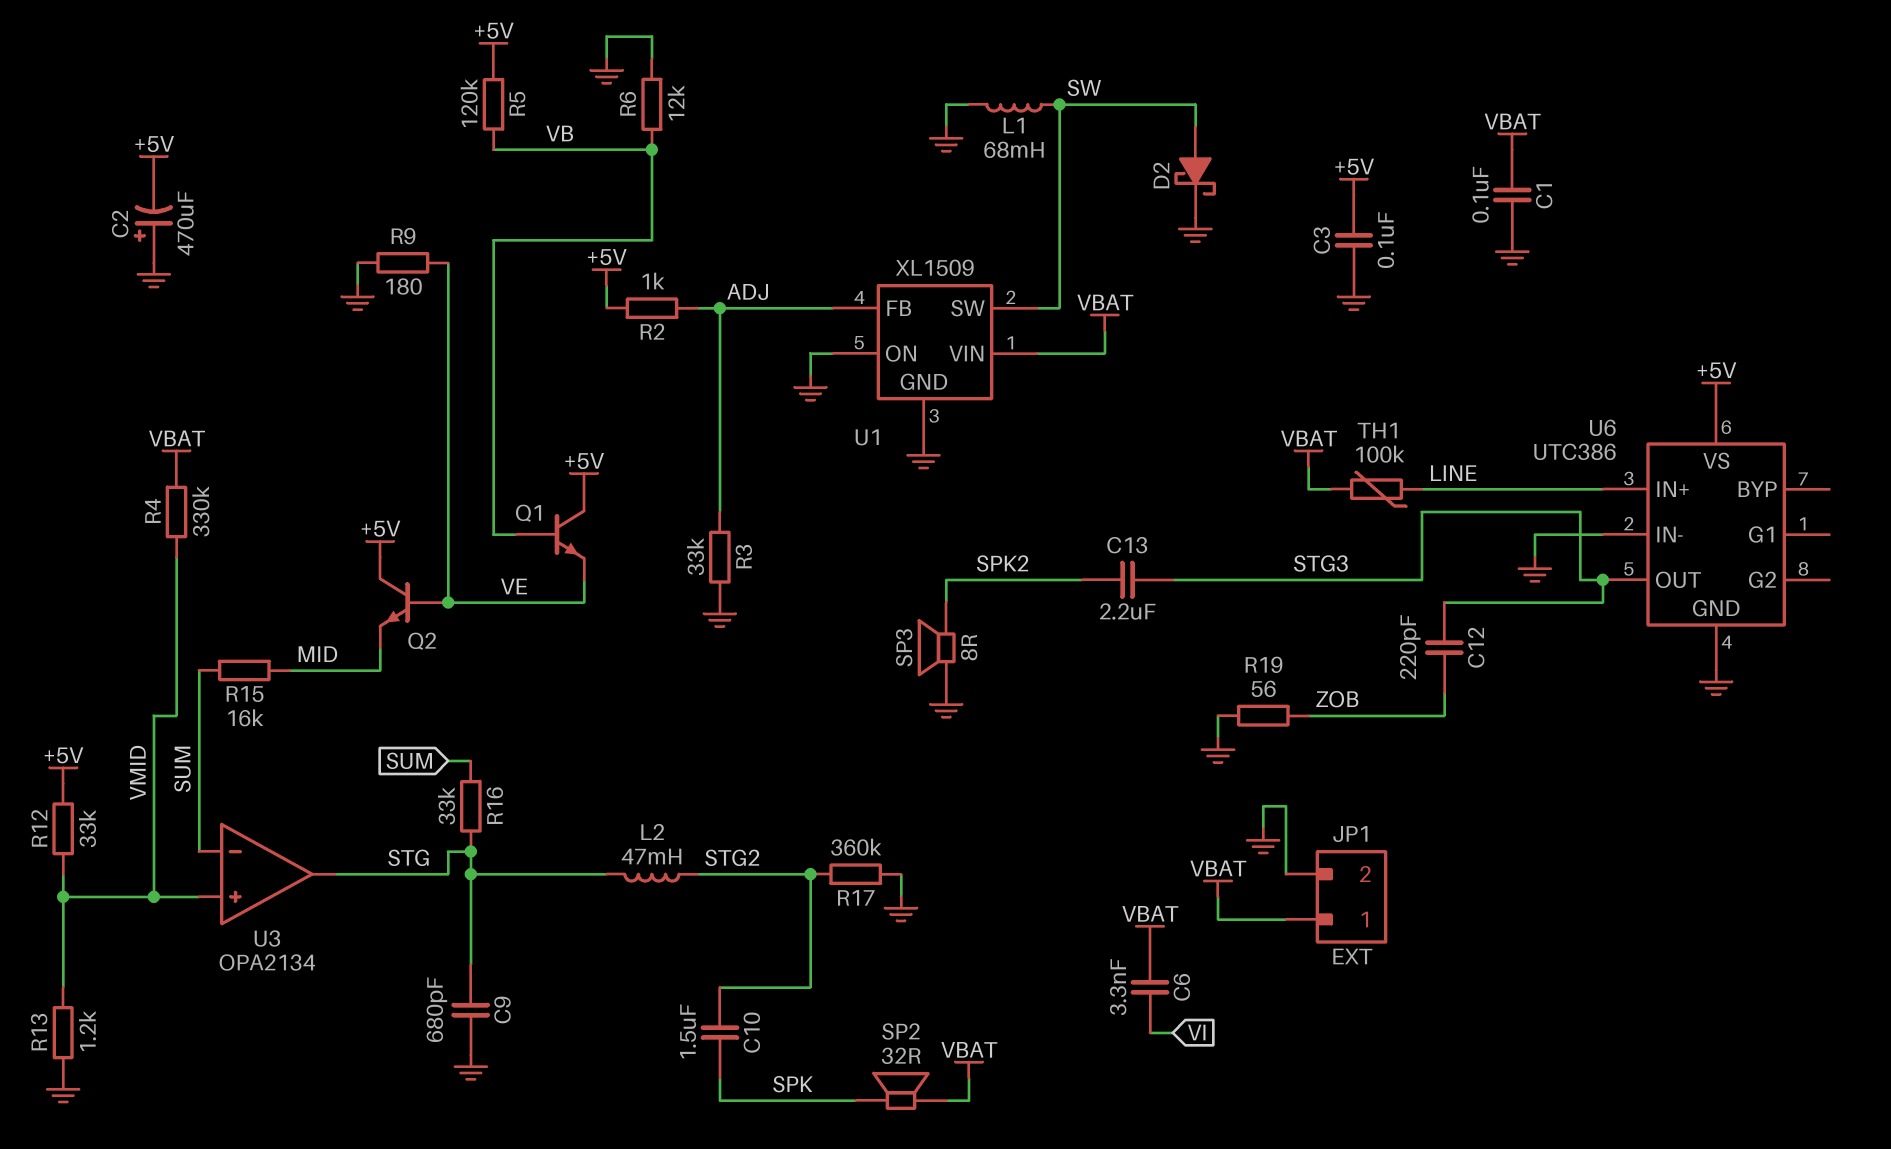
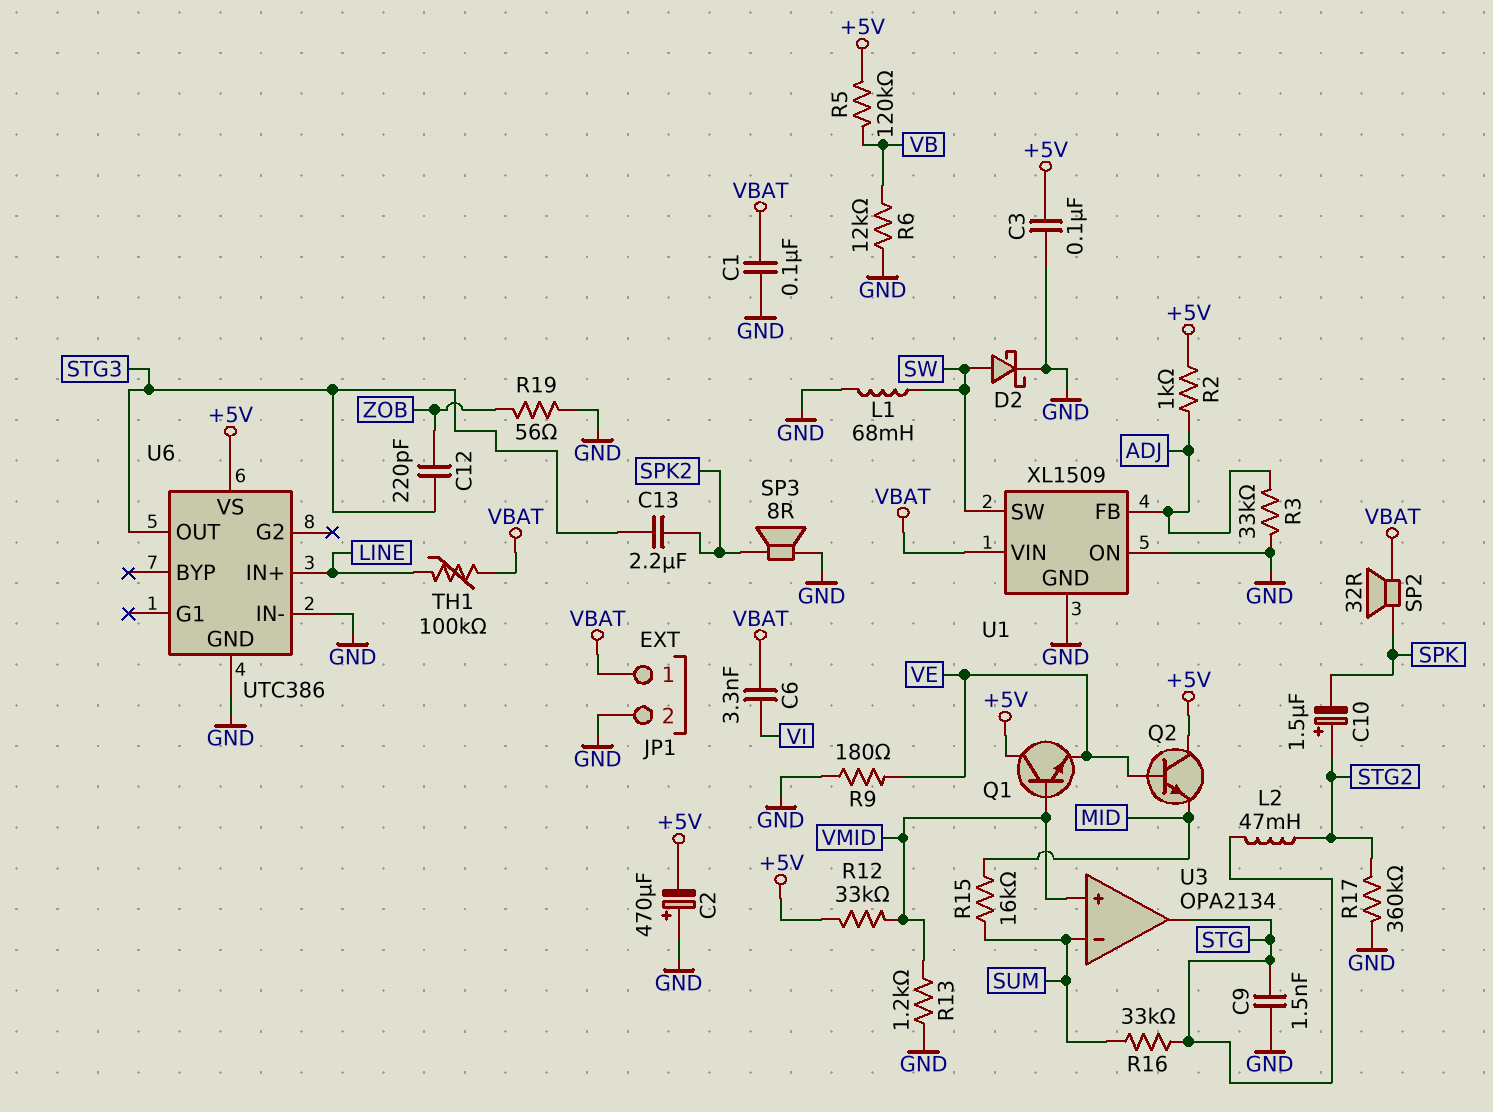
C9: 680pF (GND, STG) -> 1.5nF (GND, STG)
C10: 1.5uF (SPK, STG2) -> 1.5uF (plus STG2, minus SPK)
Q1: NPN (B VB, C +5V, E VE) -> NPN (B VMID, C +5V, E VE)
R4: 330k (VBAT, VMID) -> none

